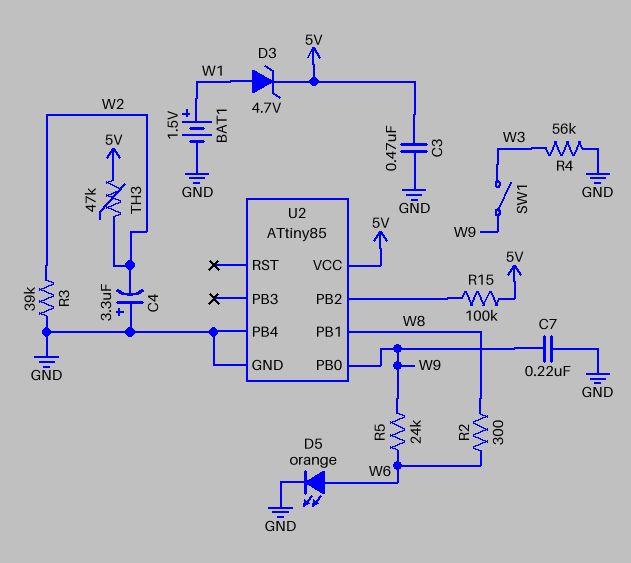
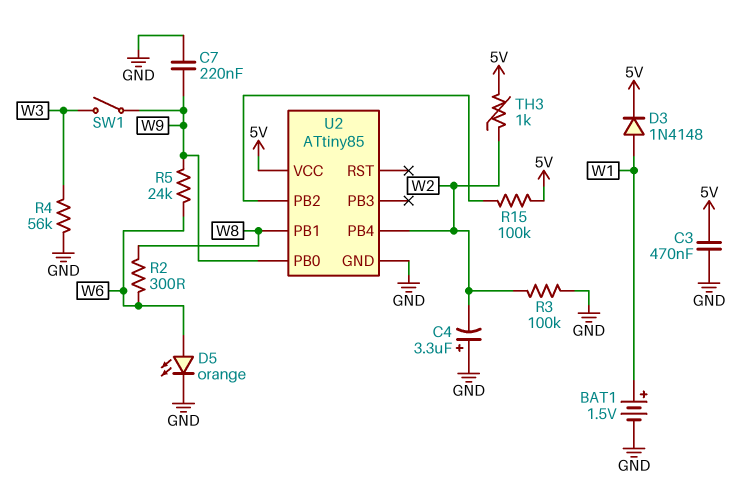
D3: zener 4.7V (A W1, K 5V) -> diode 1N4148 (A W1, K 5V)
R3: 39k (GND, W2) -> 100k (GND, W2)
TH3: 47k (5V, W2) -> 1k (5V, W2)
U2 pin PB4: GND -> W2

